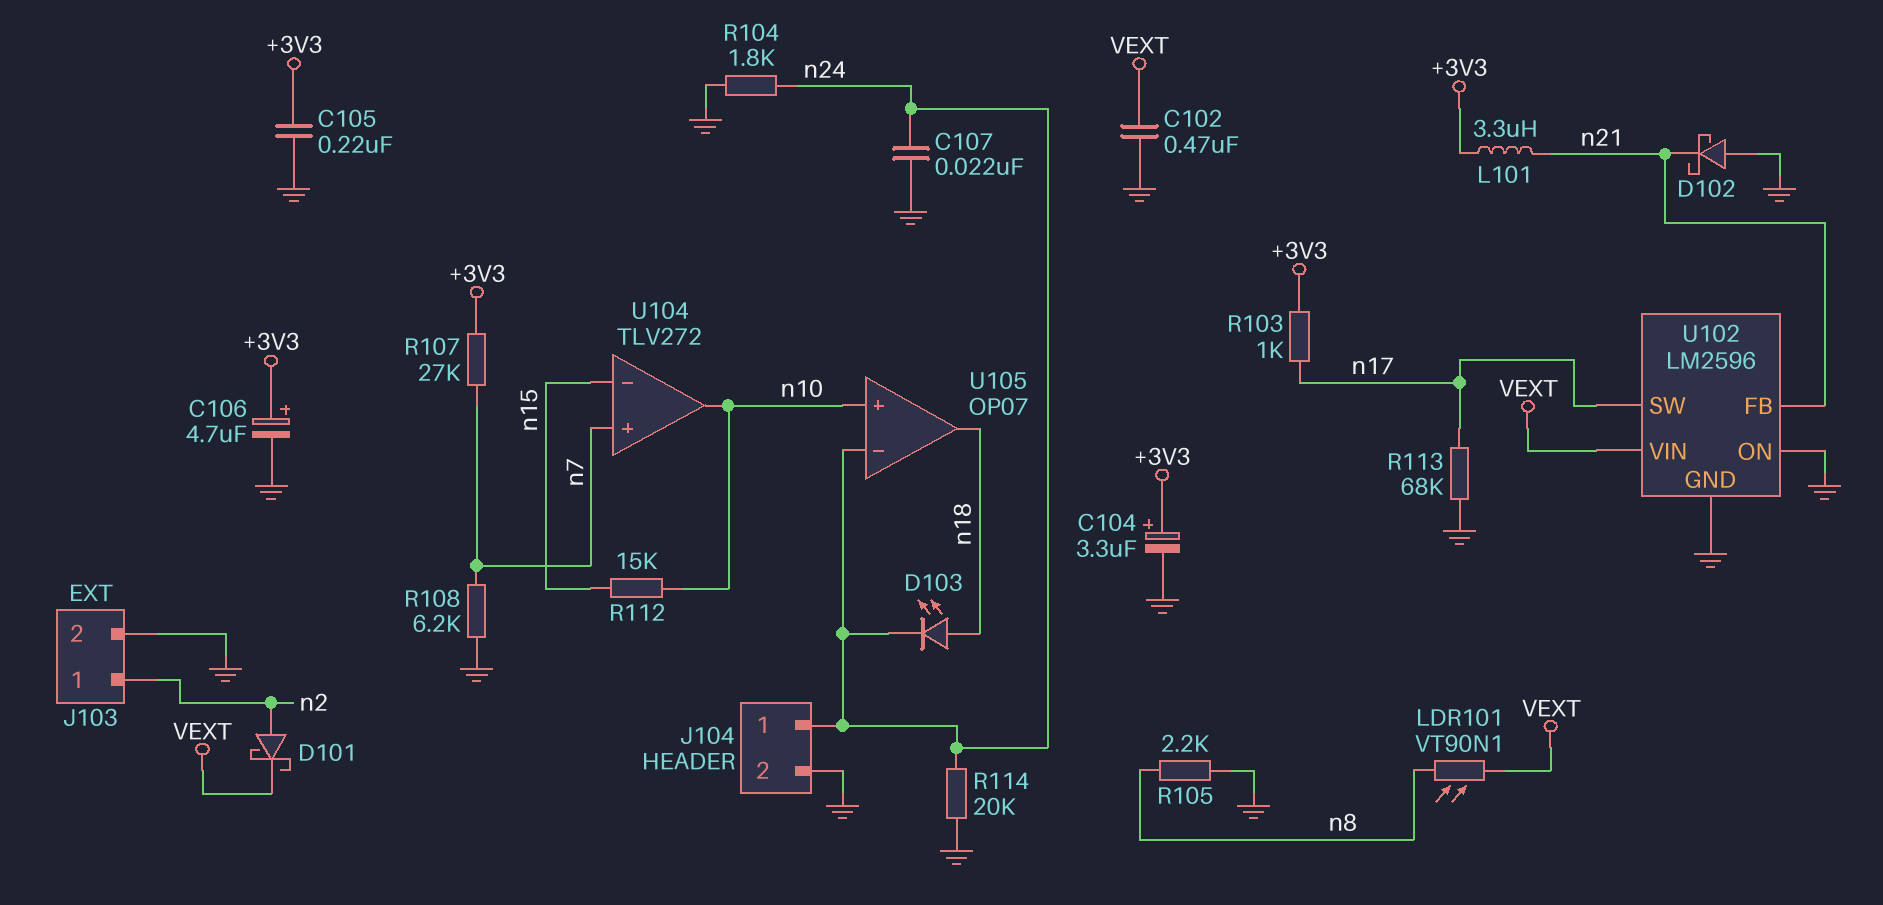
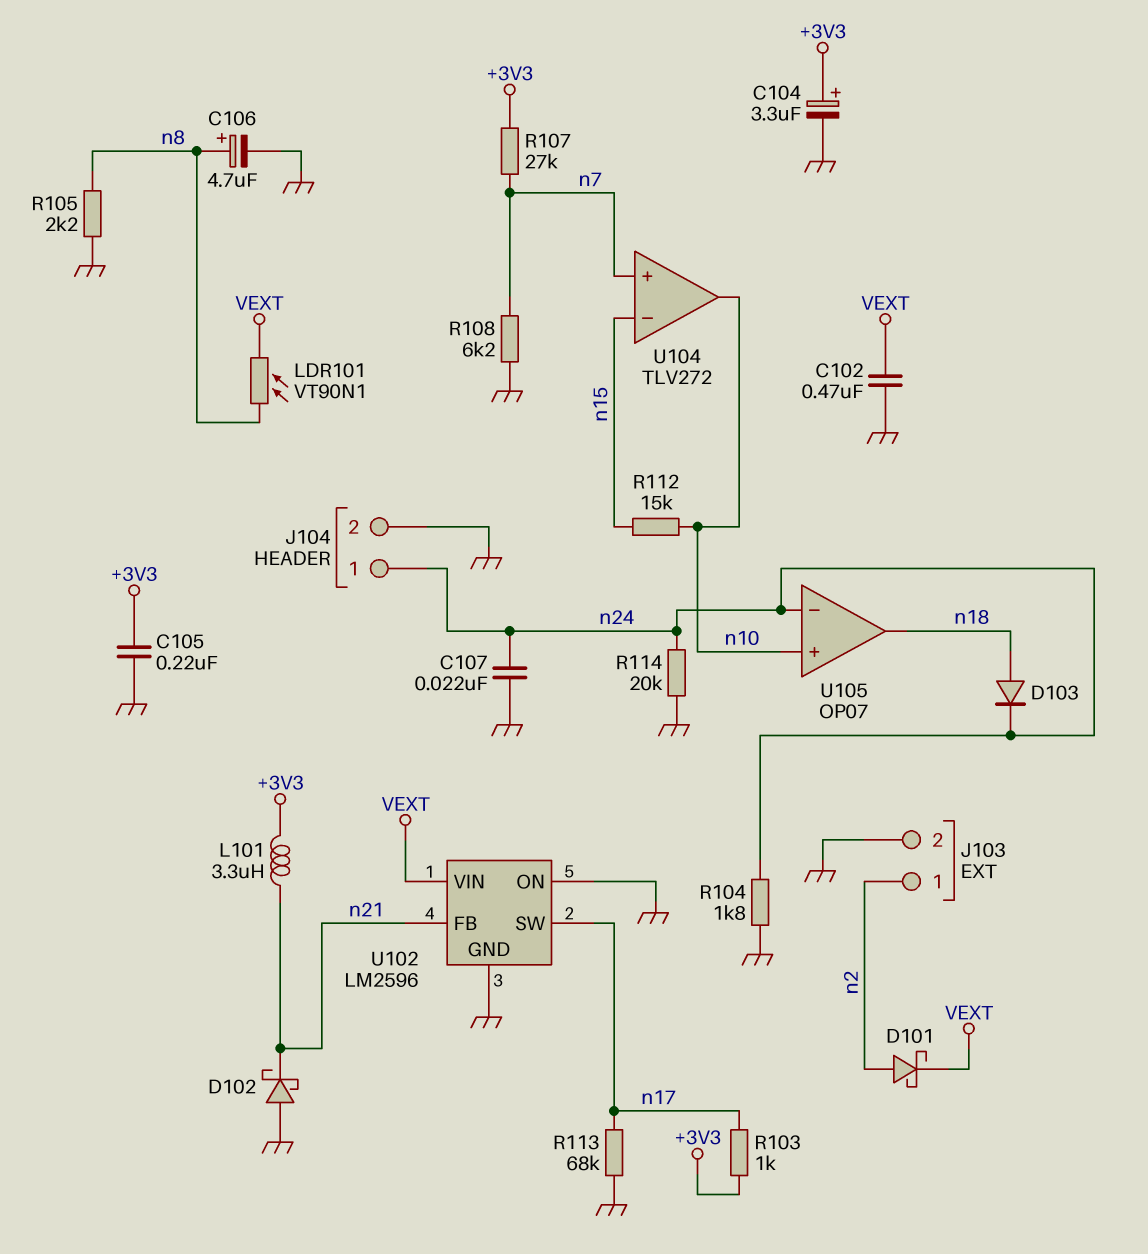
C106: 4.7uF (plus +3V3, minus GND) -> 4.7uF (plus n8, minus GND)
D103: LED (A n18, K n24) -> diode (A n18, K n24)

